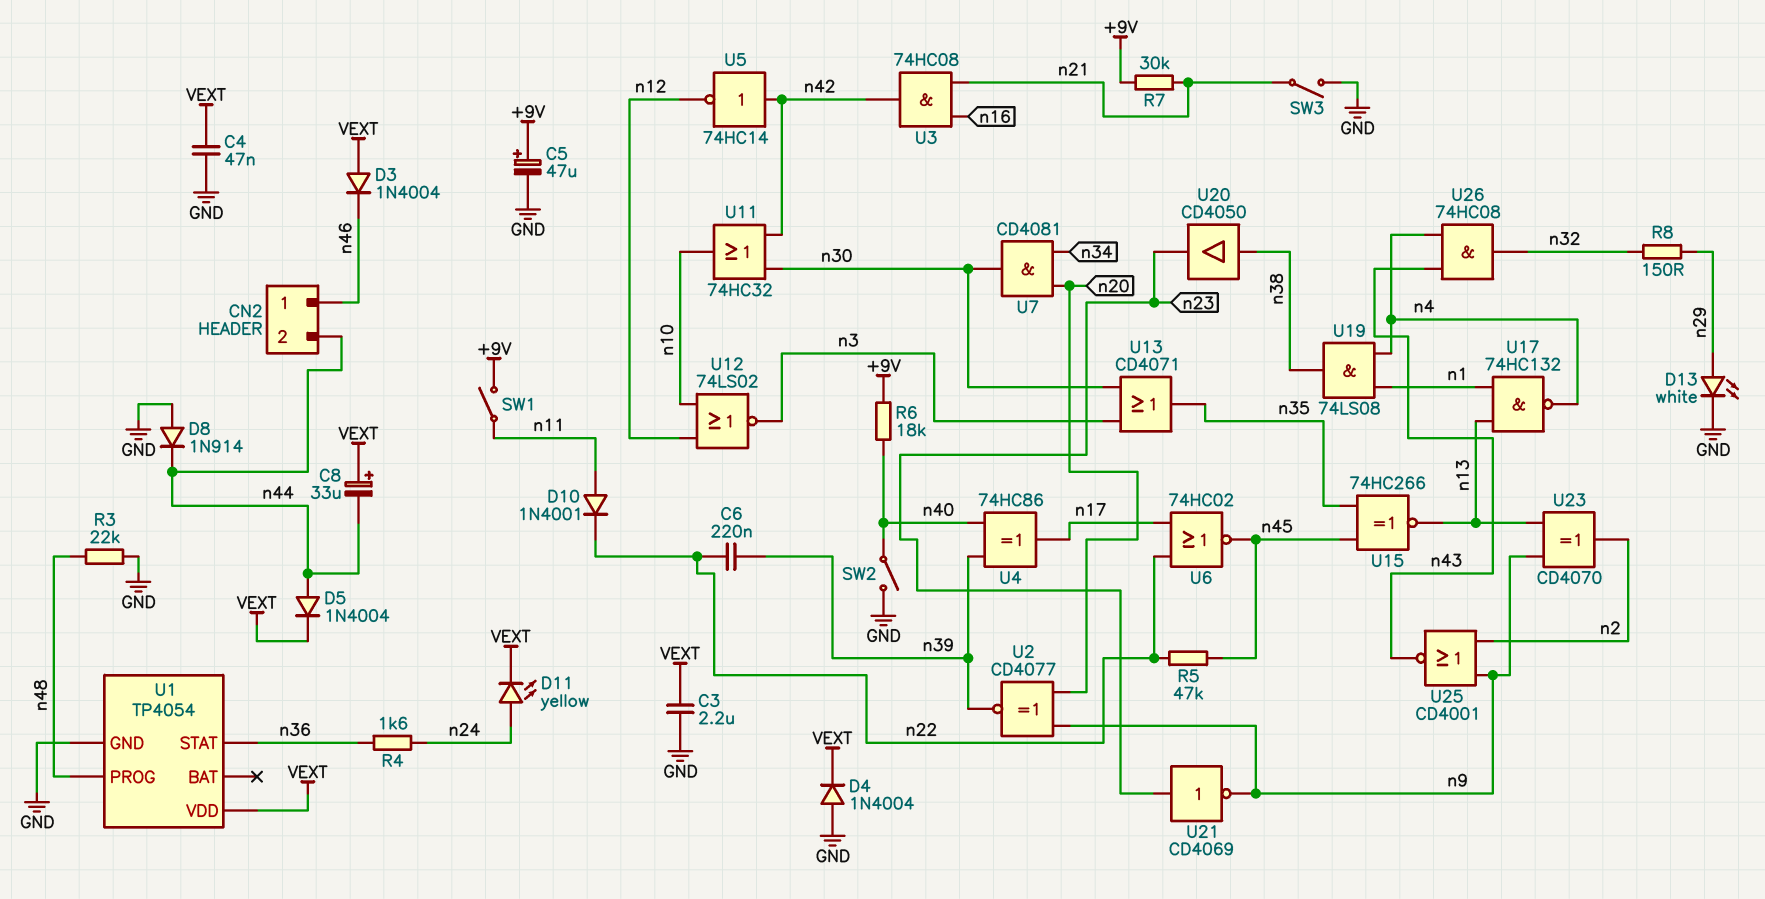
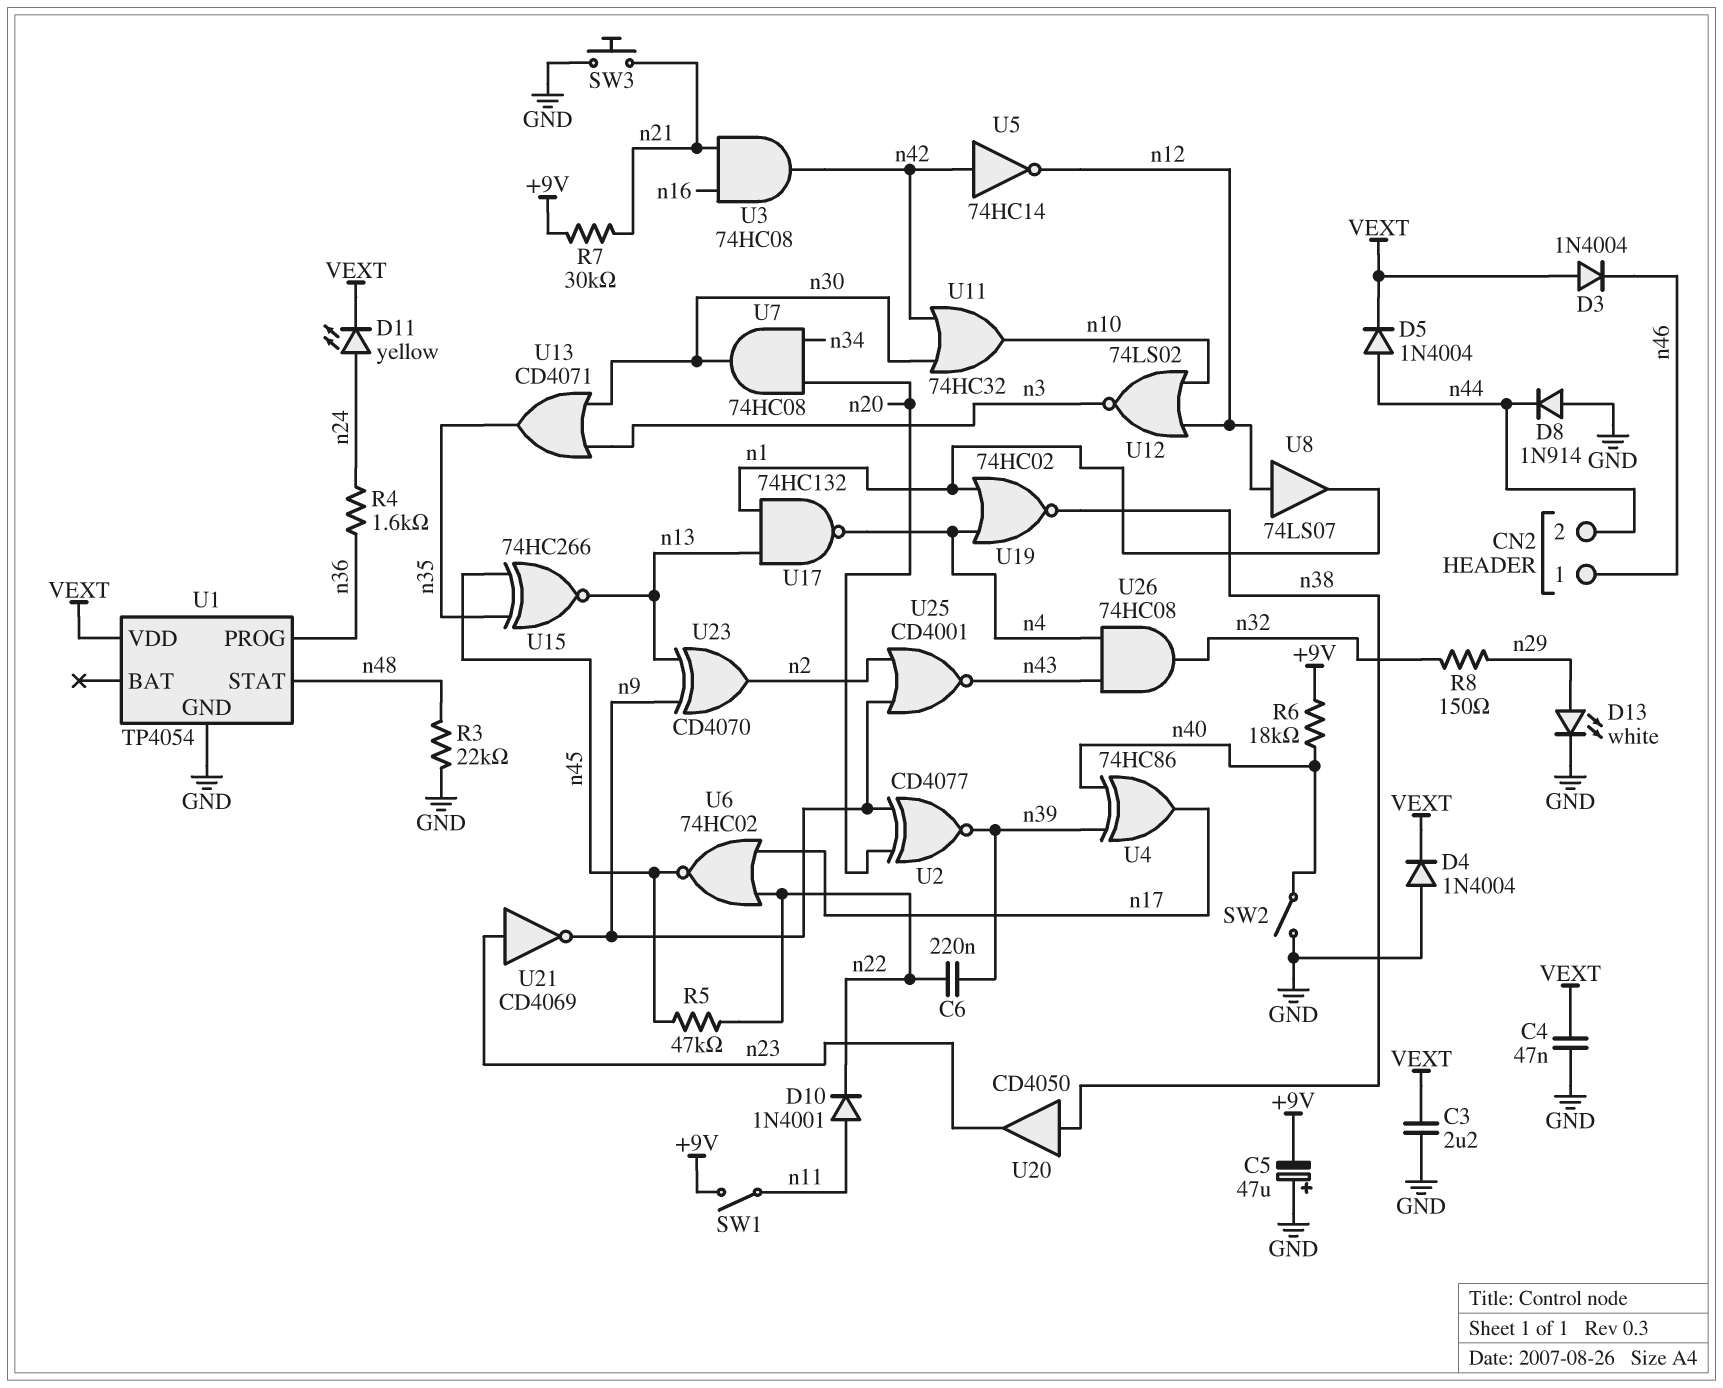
C5: 47uF (plus +9V, minus GND) -> 47uF (plus GND, minus +9V)
C8: 33uF (plus VEXT, minus n44) -> none
SW3: switch (GND, n21) -> button (GND, n21)
U1 pin PROG: n48 -> n36
U1 pin STAT: n36 -> n48
U7: AND CD4081 (in n20, in n34, out n30) -> AND 74HC08 (in n20, in n34, out n30)
U8: none -> buffer 74LS07 (in n12, out n1)
U19: AND 74LS08 (in n1, in n4, out n38) -> NOR 74HC02 (in n1, in n4, out n38)

